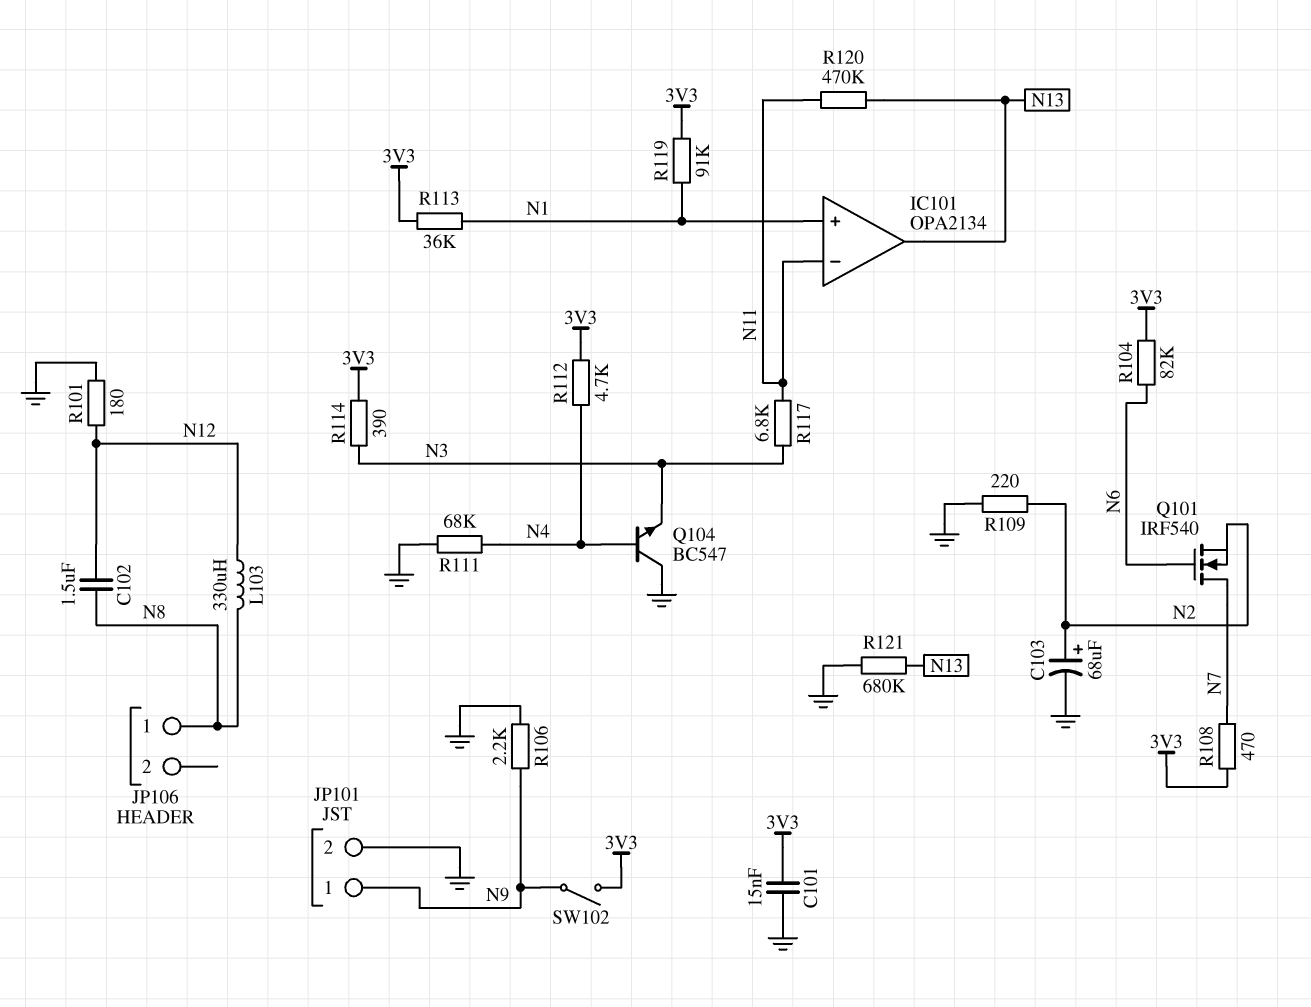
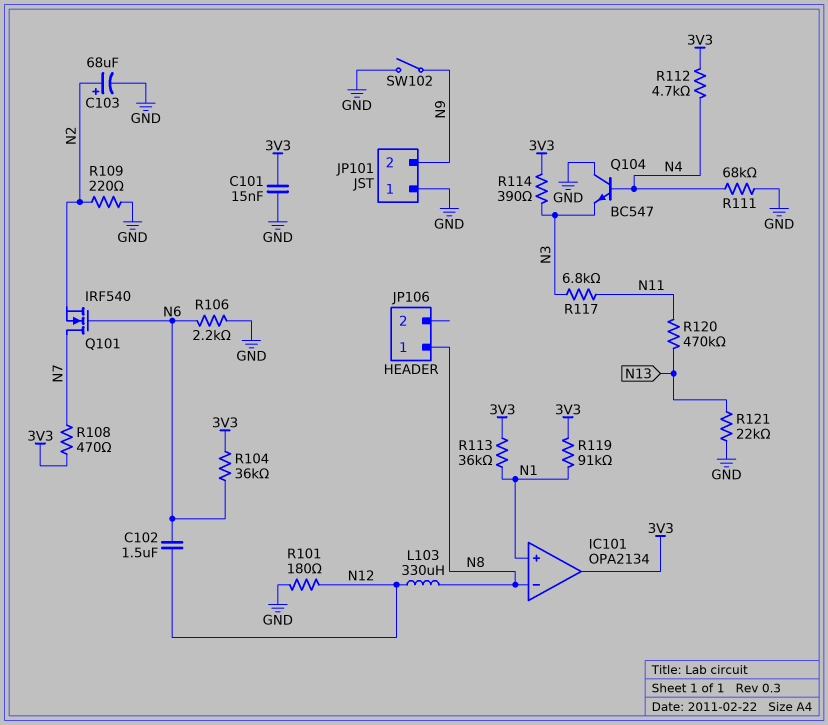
C102: 1.5uF (N8, N12) -> 1.5uF (N6, N12)
IC101 pin in-: N11 -> N8
IC101 pin out: N13 -> 3V3
JP101 pin 1: N9 -> GND
JP101 pin 2: GND -> N9
R104: 82k (3V3, N6) -> 36k (3V3, N6)
R106: 2.2k (GND, N9) -> 2.2k (GND, N6)
R121: 680k (GND, N13) -> 22k (GND, N13)
SW102: switch (3V3, N9) -> switch (GND, N9)

